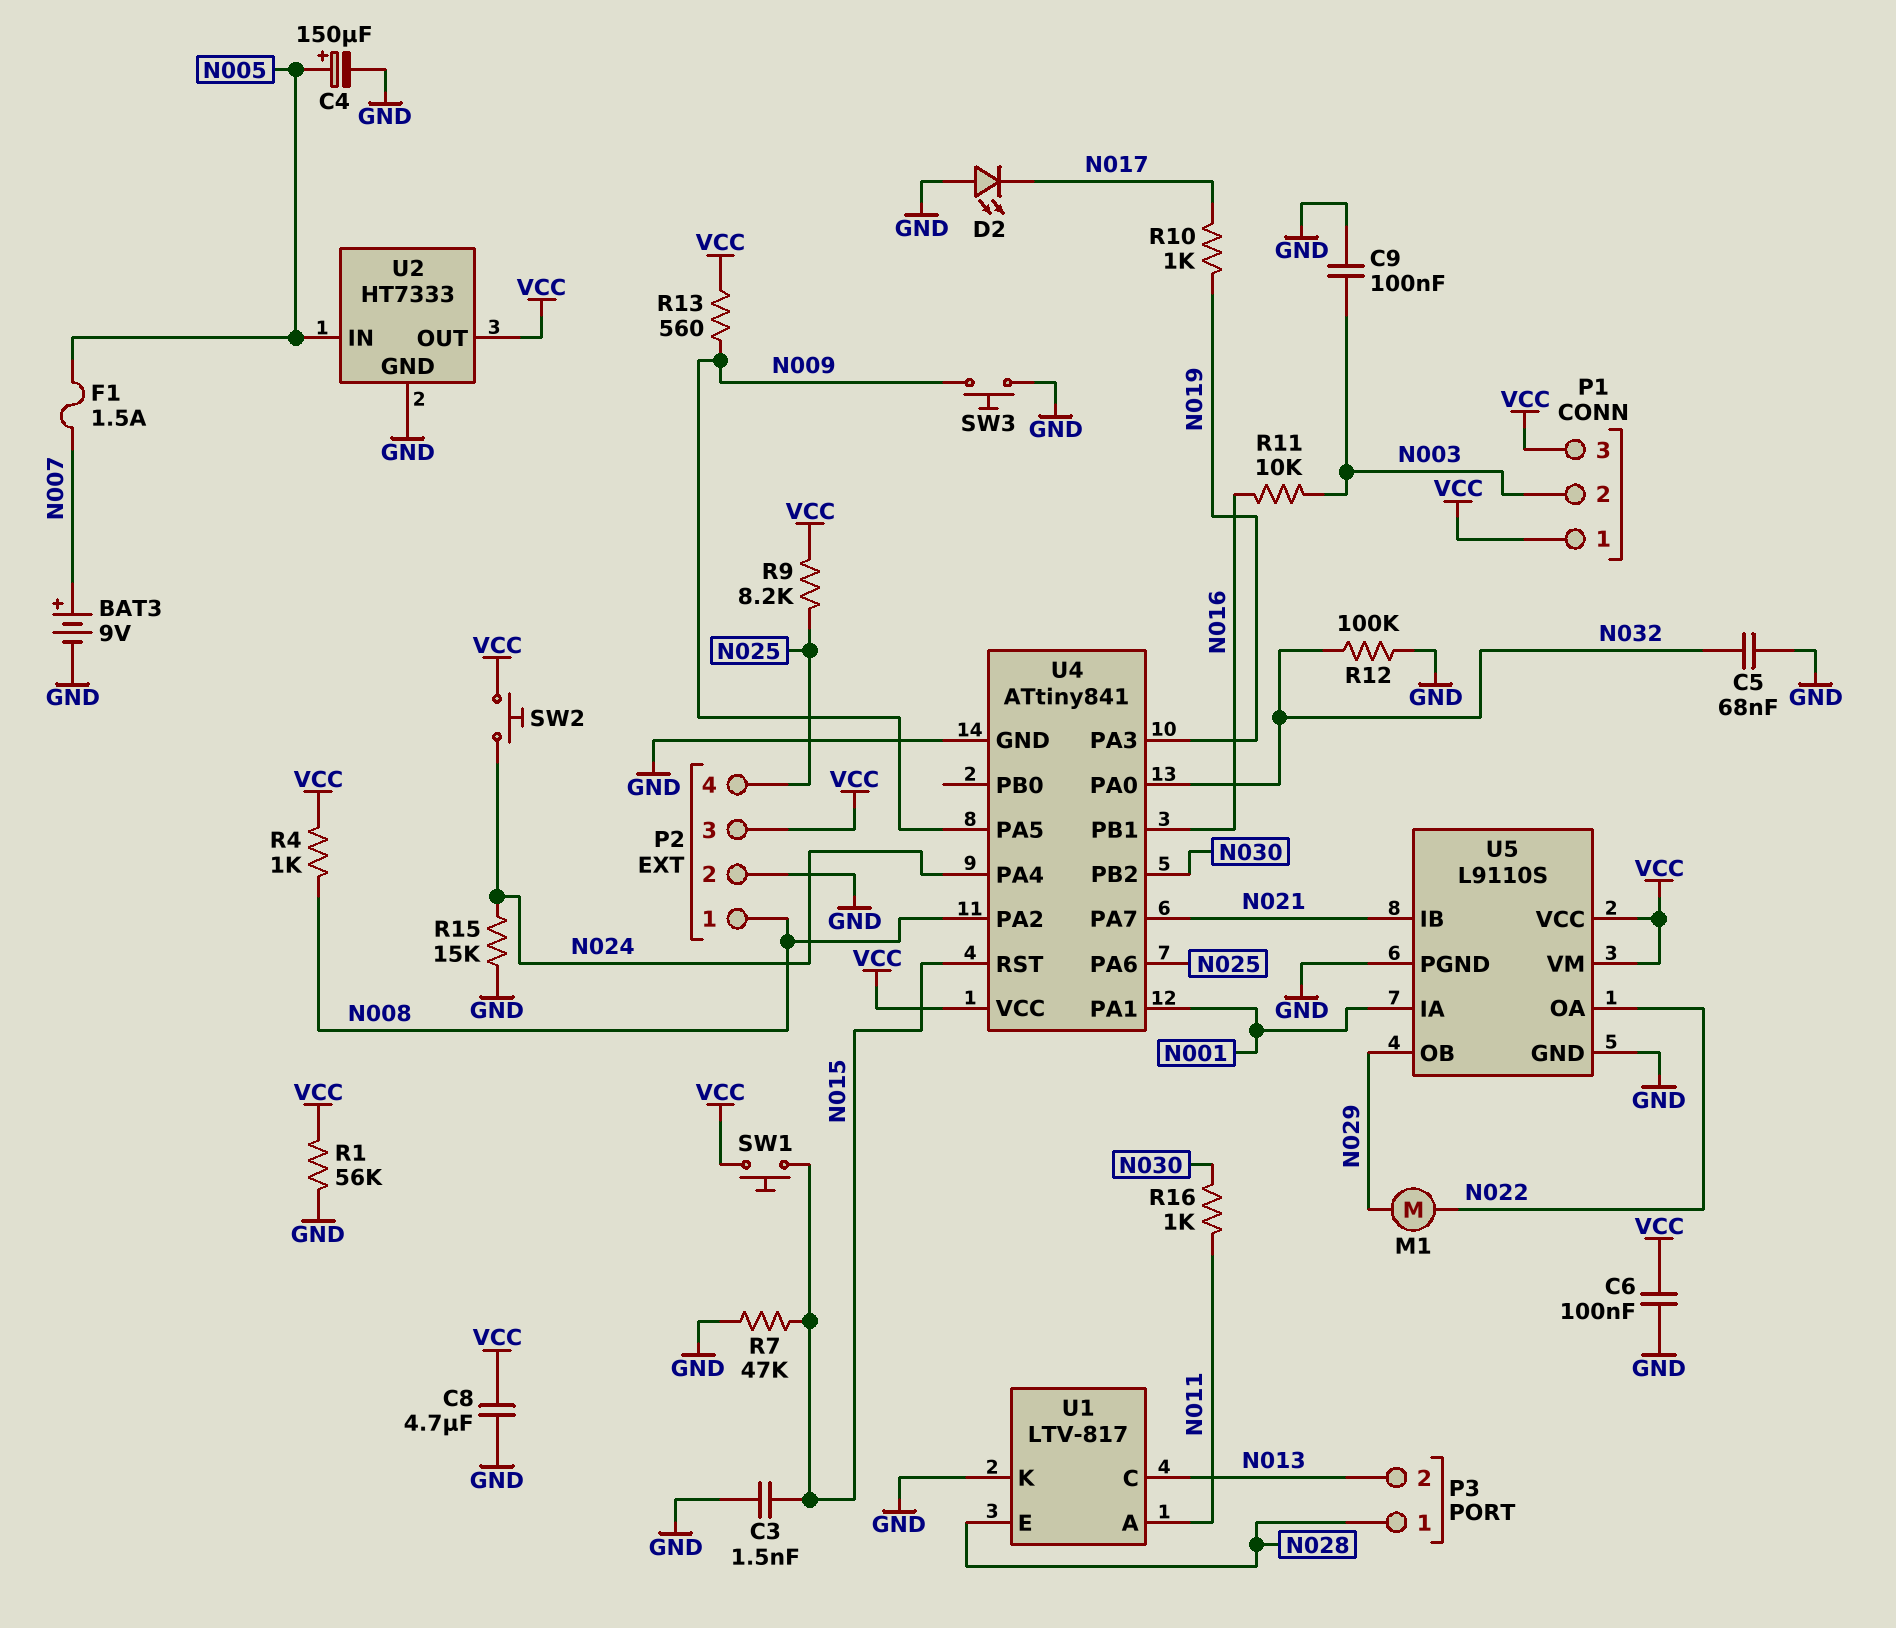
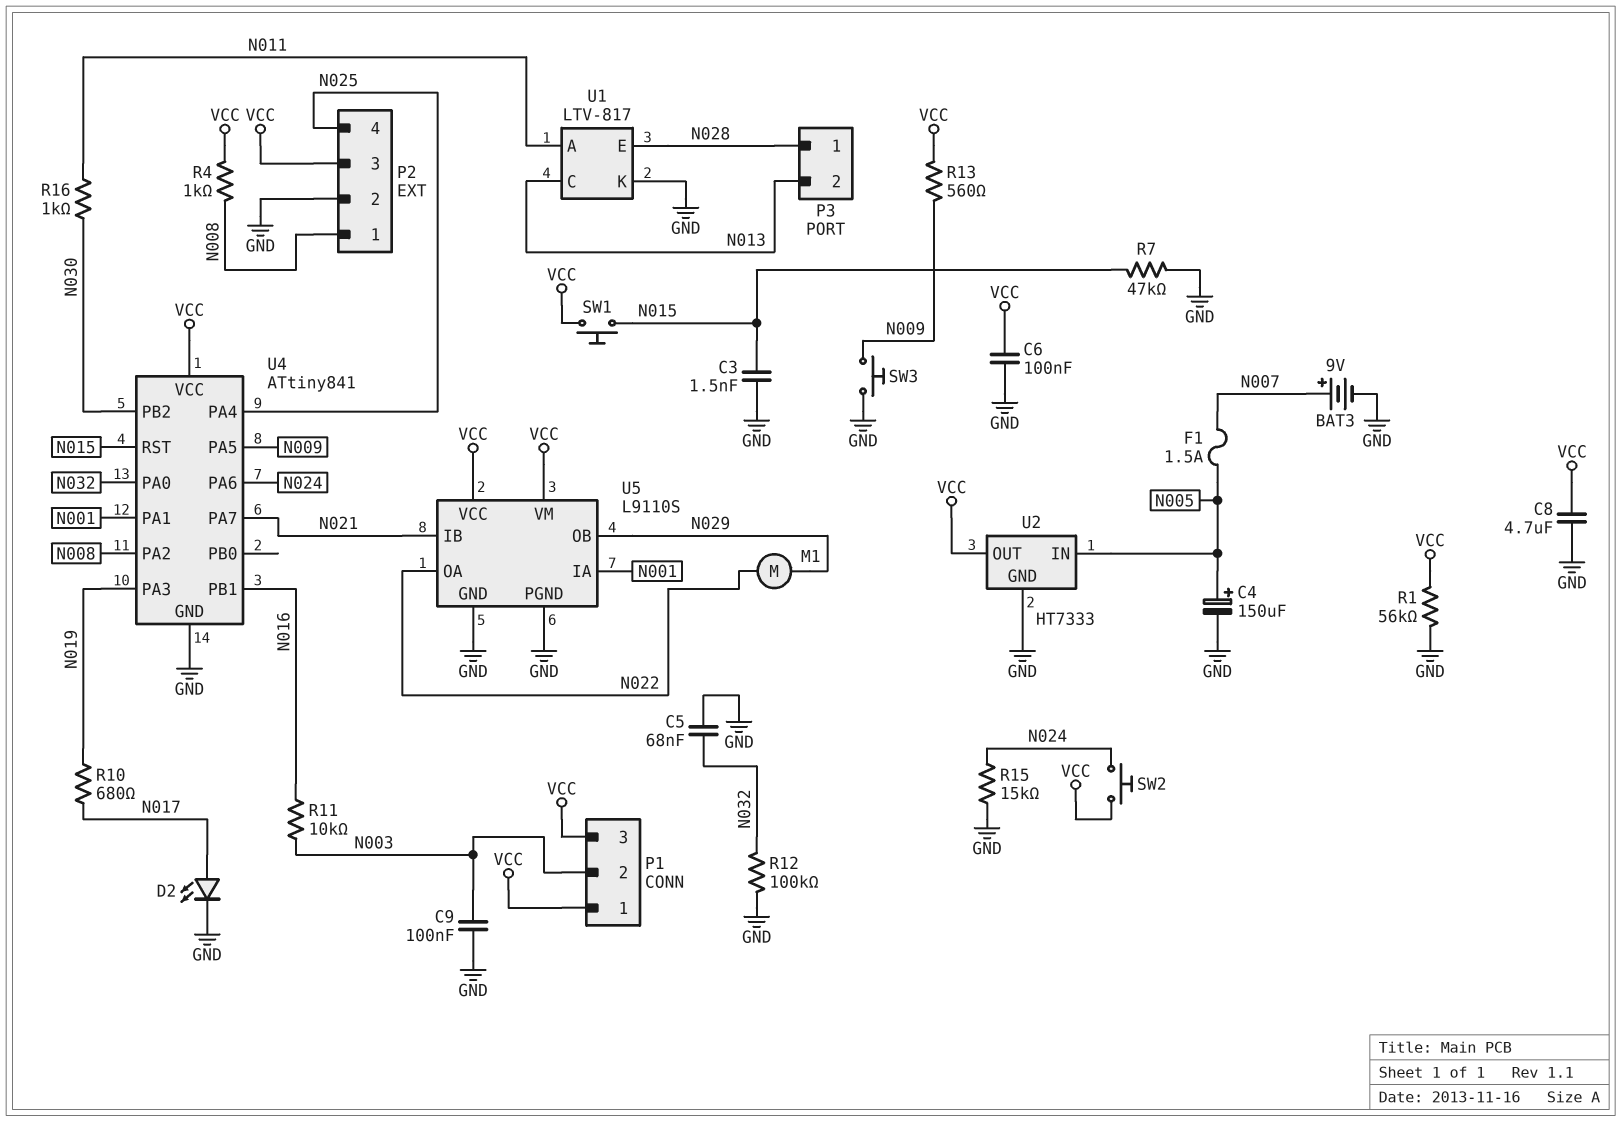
D2: LED (A GND, K N017) -> LED (A N017, K GND)
R9: 8.2k (N025, VCC) -> none
R10: 1k (N017, N019) -> 680 (N017, N019)
U4 pin PA4: N024 -> N025
U4 pin PA6: N025 -> N024

